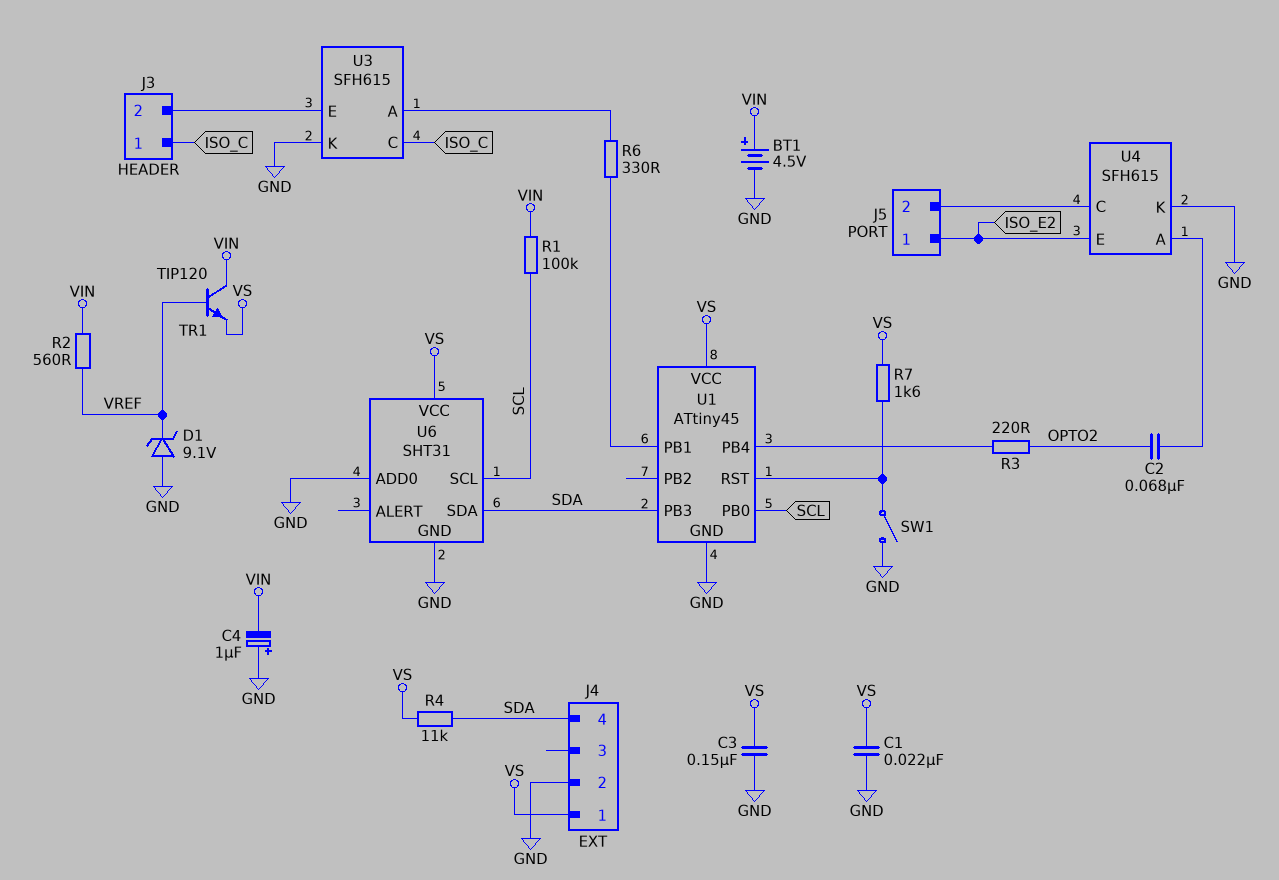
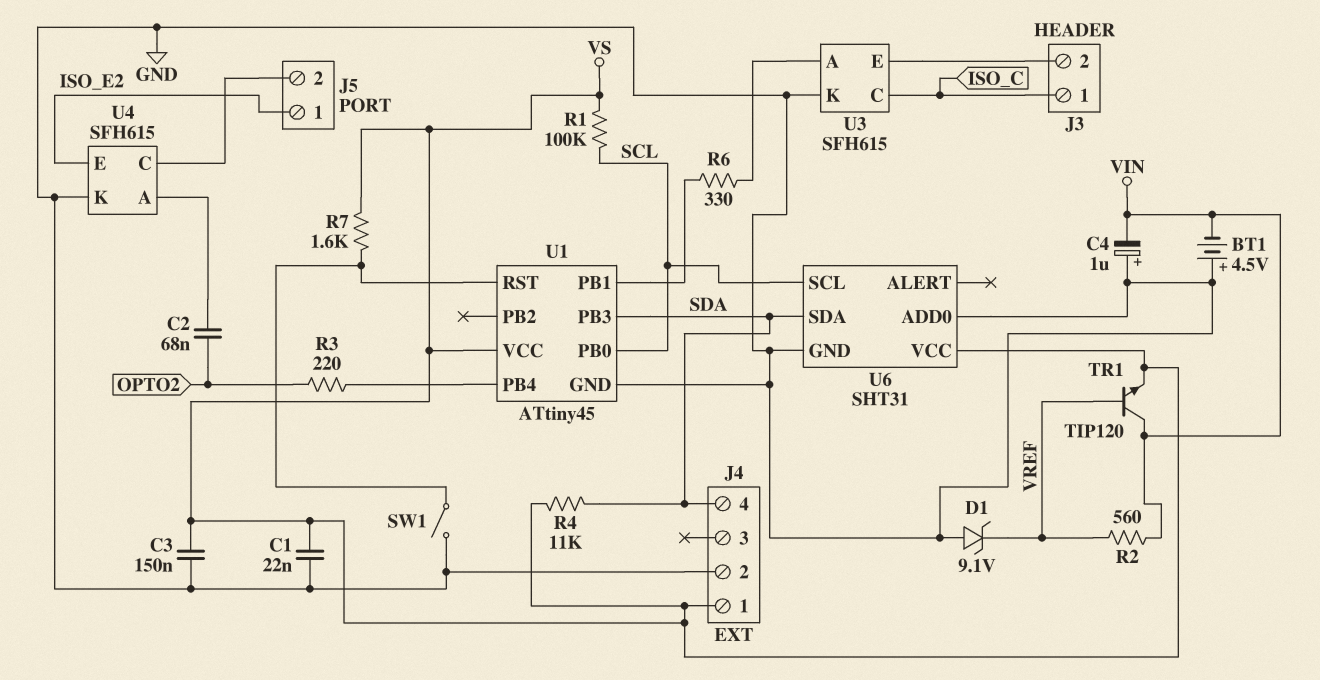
BT1: 4.5V (plus VIN, minus GND) -> 4.5V (plus GND, minus VIN)
R1: 100k (SCL, VIN) -> 100k (SCL, VS)

